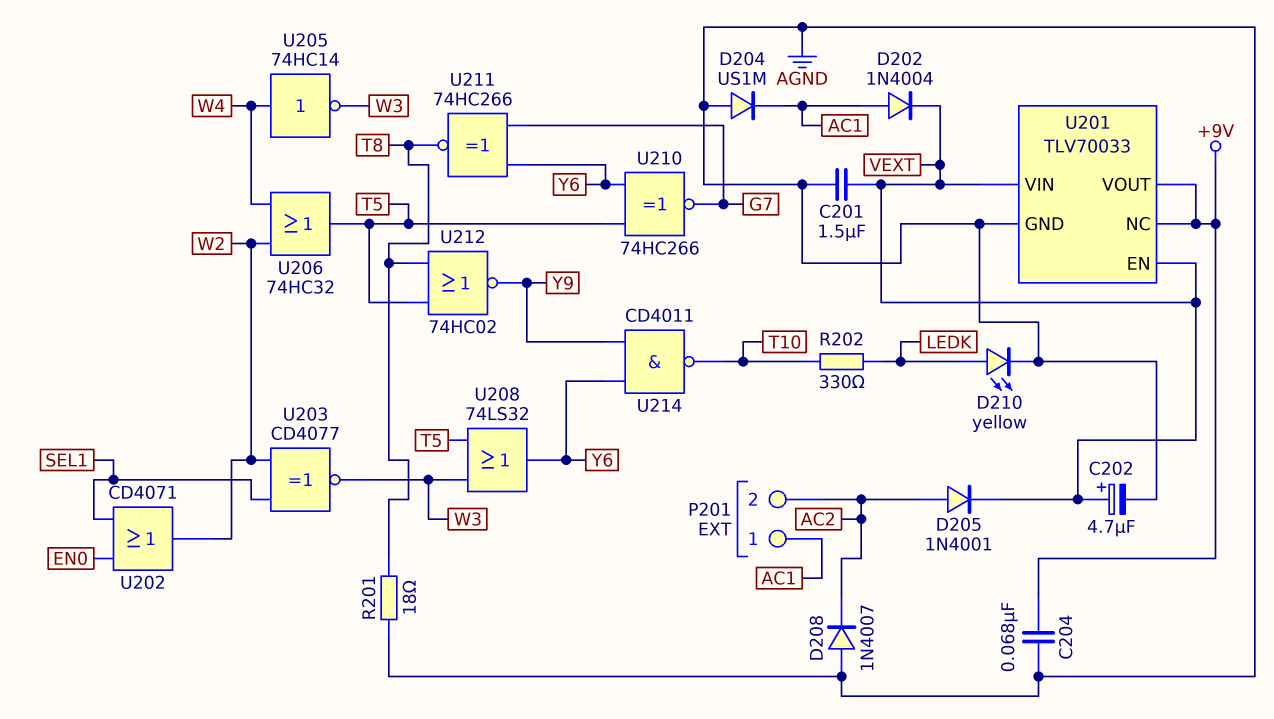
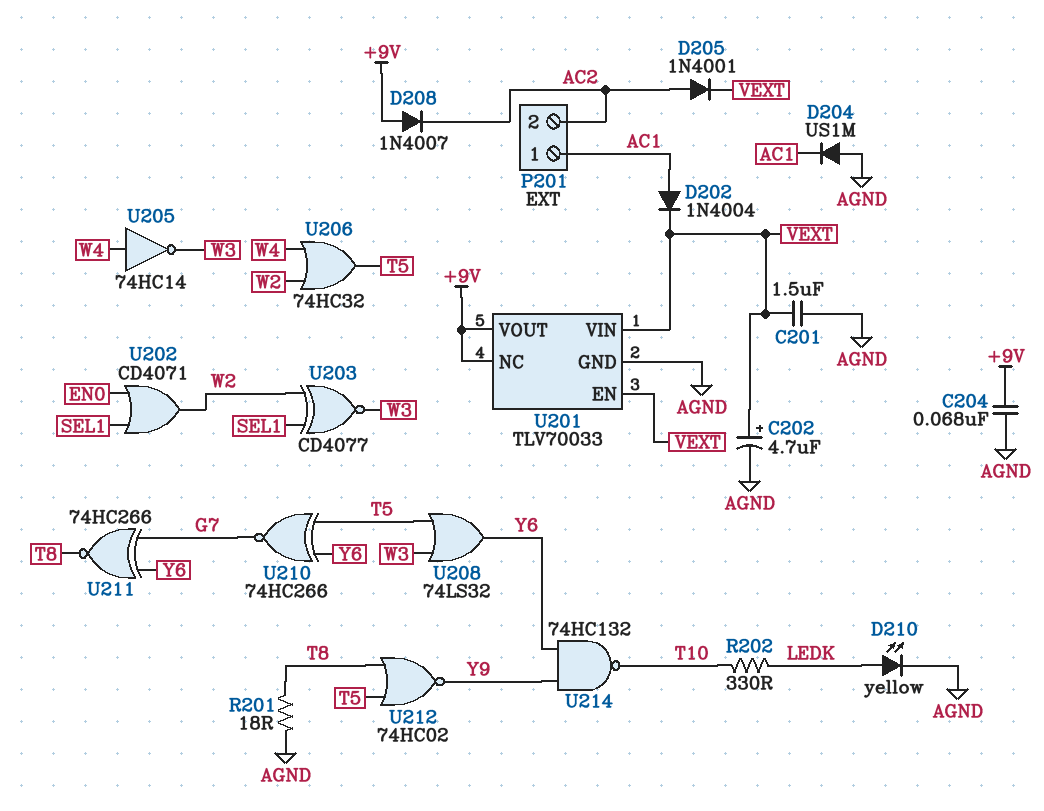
D208: diode 1N4007 (A AGND, K AC2) -> diode 1N4007 (A +9V, K AC2)
U214: NAND CD4011 (in Y6, in Y9, out T10) -> NAND 74HC132 (in Y6, in Y9, out T10)

